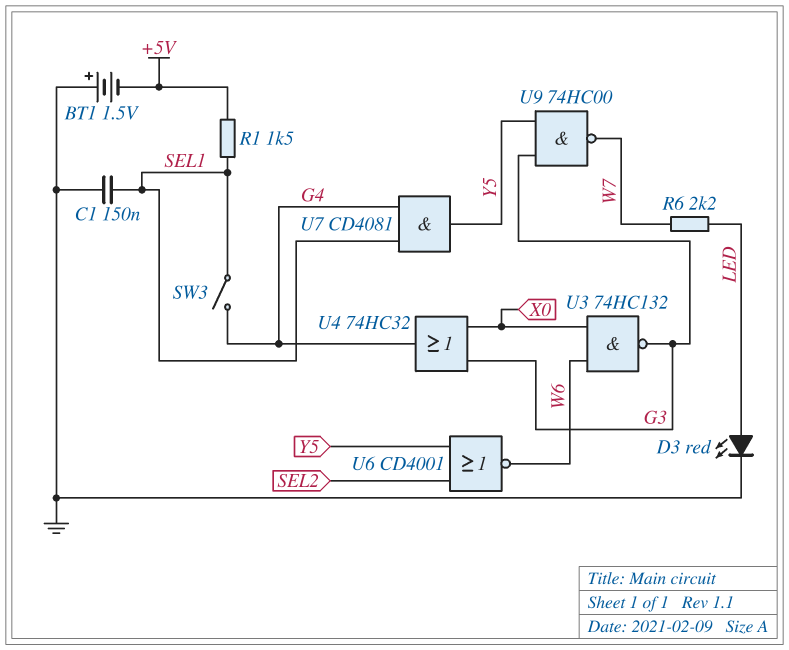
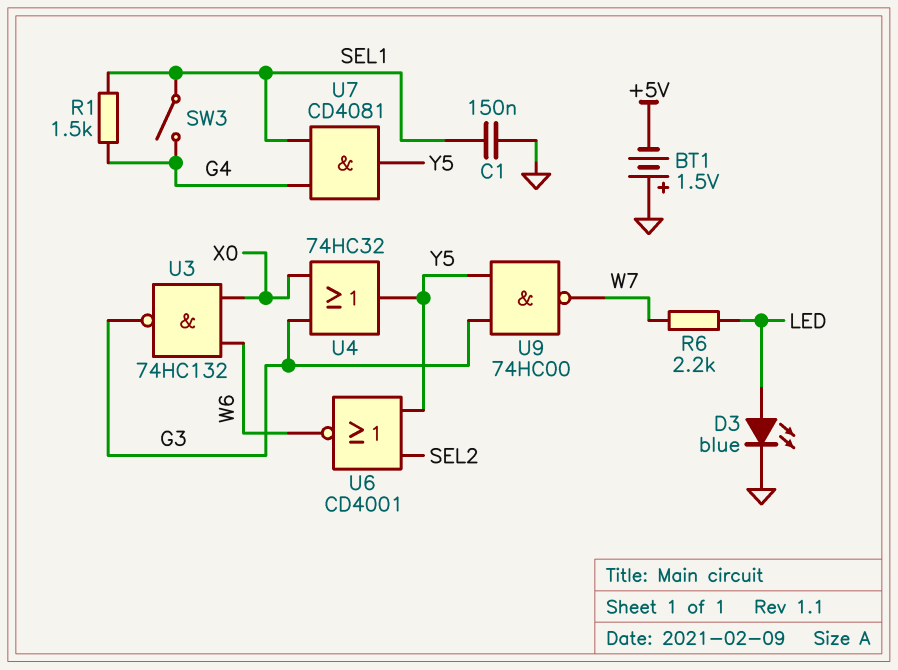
D3: LED red (A LED, K GND) -> LED blue (A LED, K GND)
R1: 1.5k (+5V, SEL1) -> 1.5k (G4, SEL1)
U4: OR 74HC32 (in G3, in X0, out G4) -> OR 74HC32 (in G3, in X0, out Y5)

